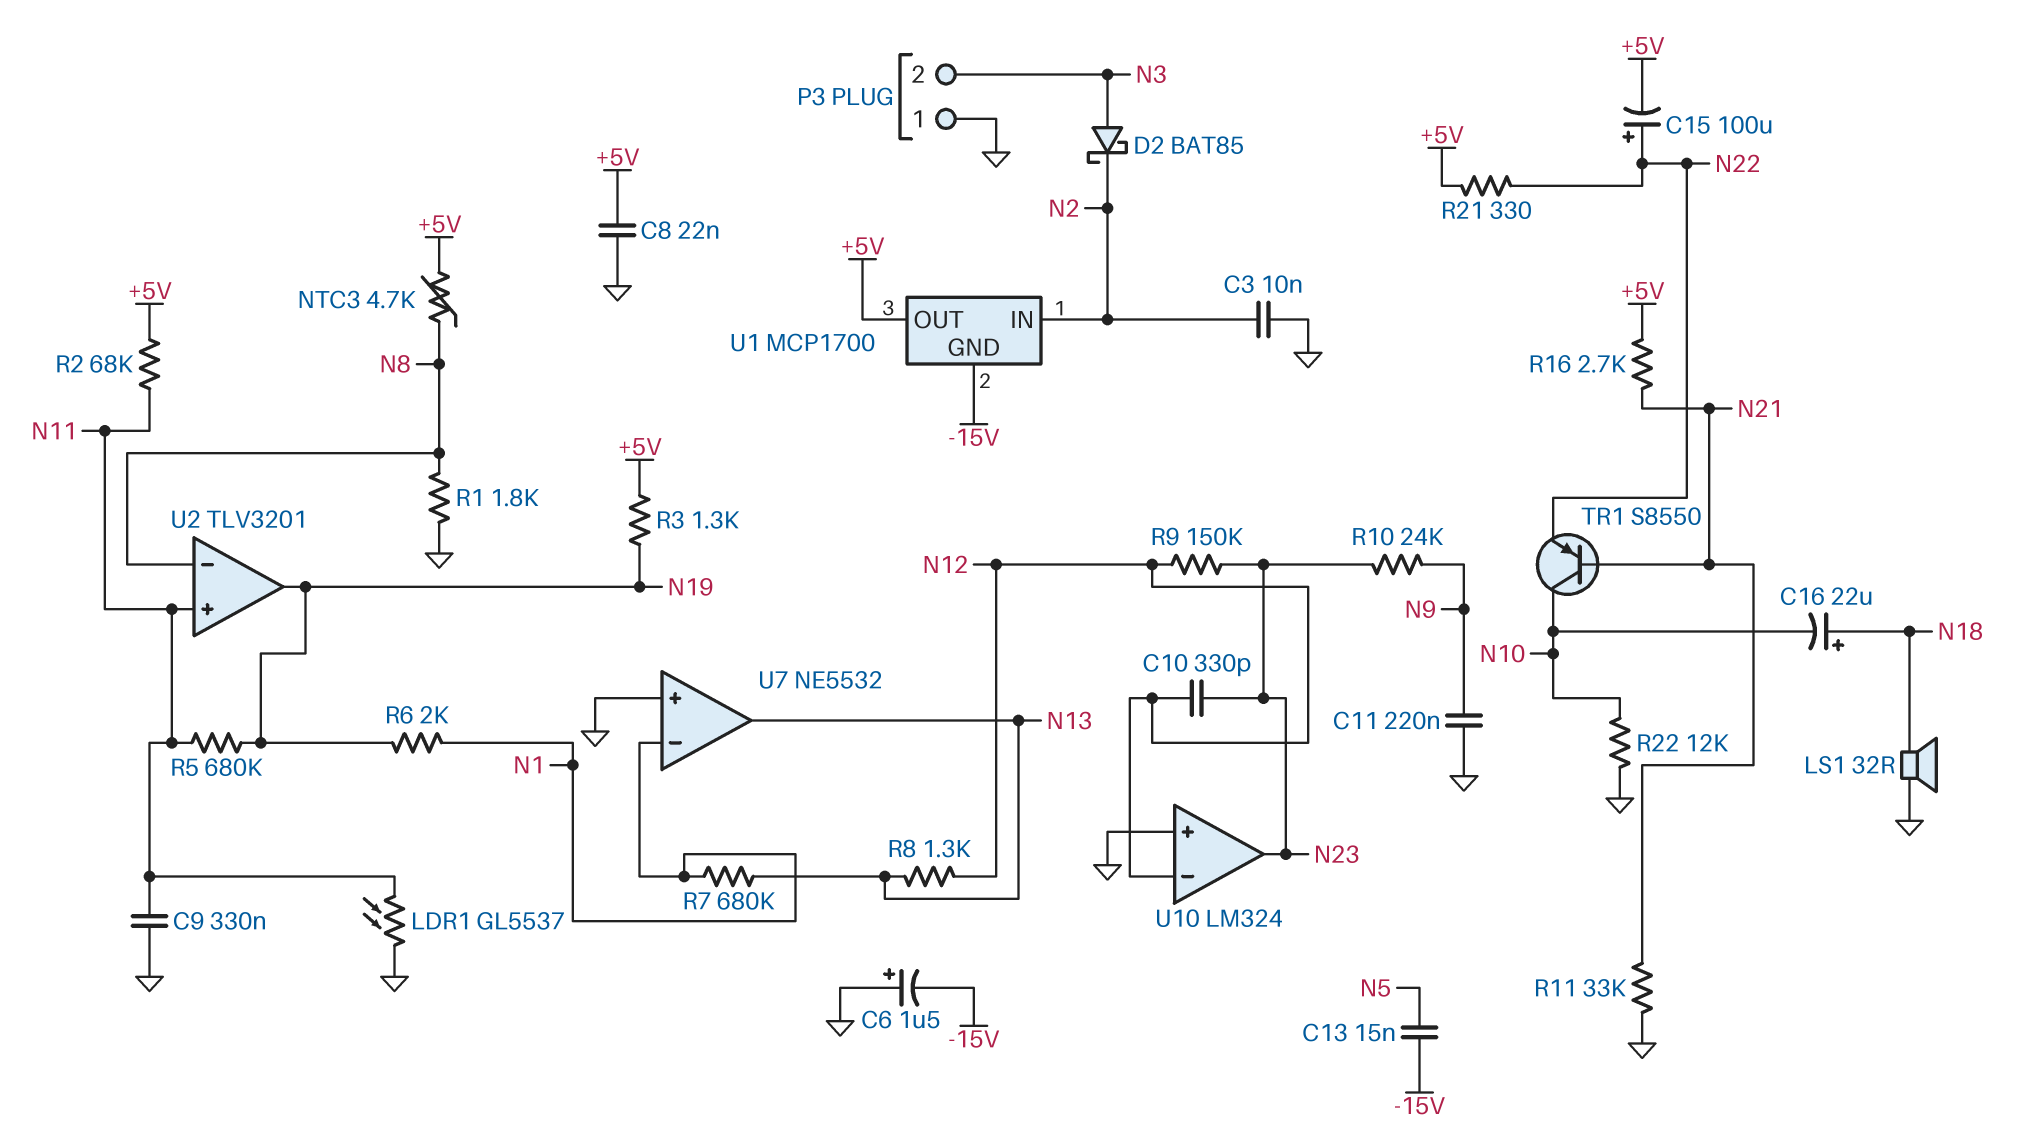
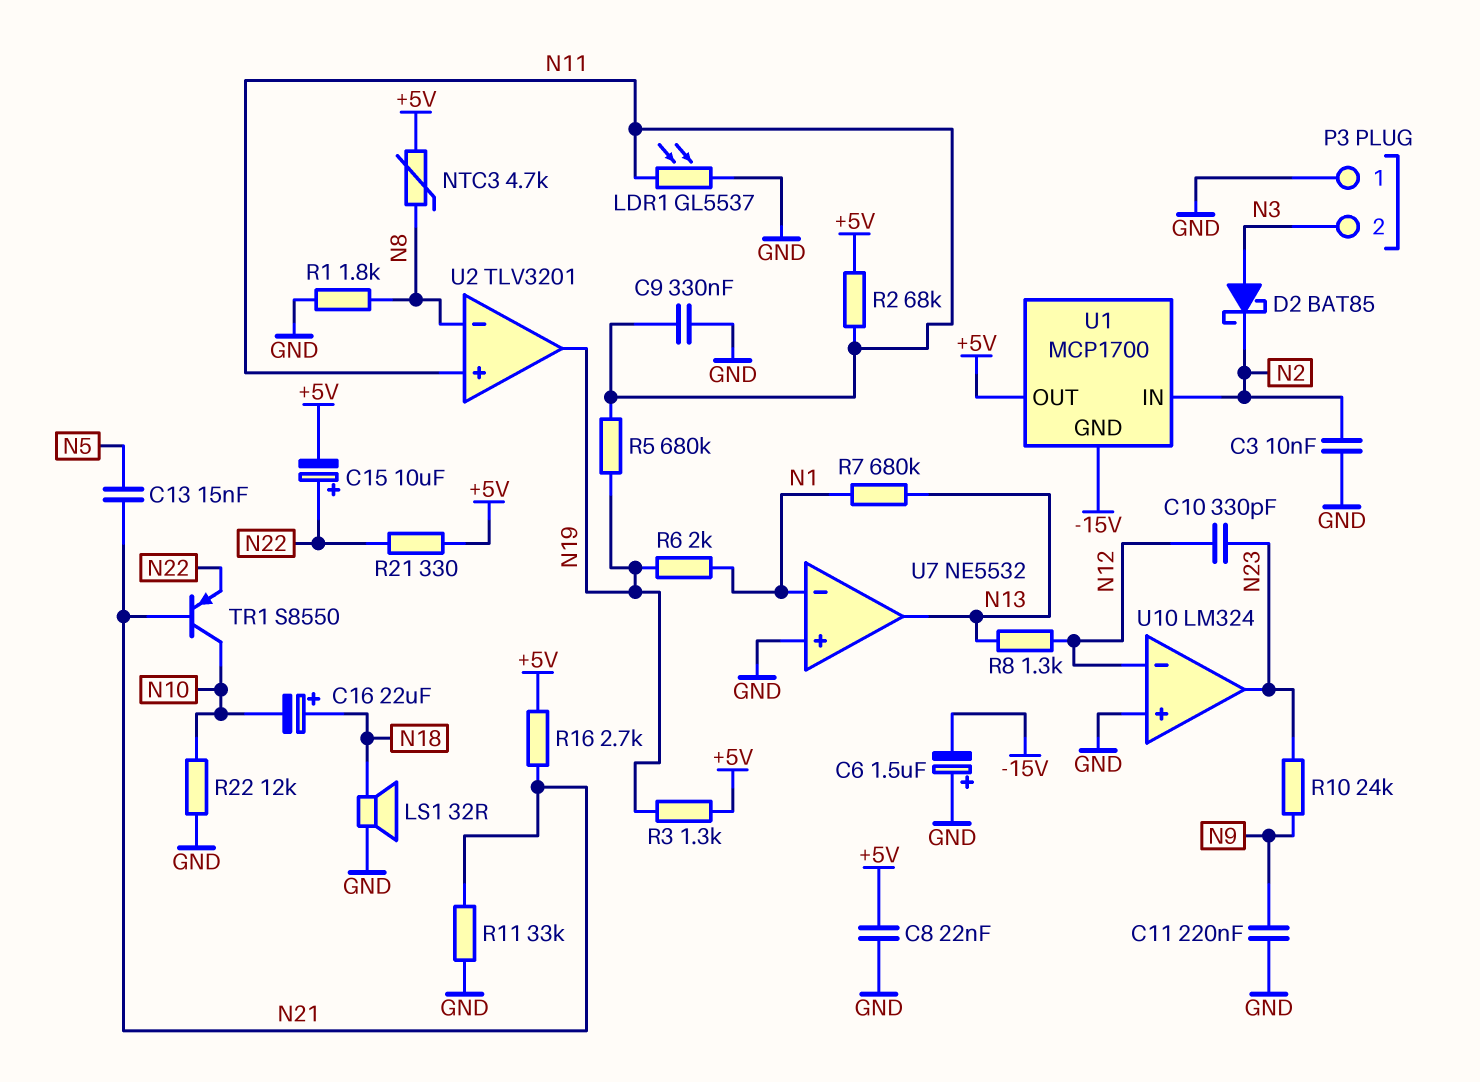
C13: 15nF (-15V, N5) -> 15nF (N5, N21)
C15: 100uF (plus N22, minus +5V) -> 10uF (plus N22, minus +5V)
R9: 150k (N12, N23) -> none

